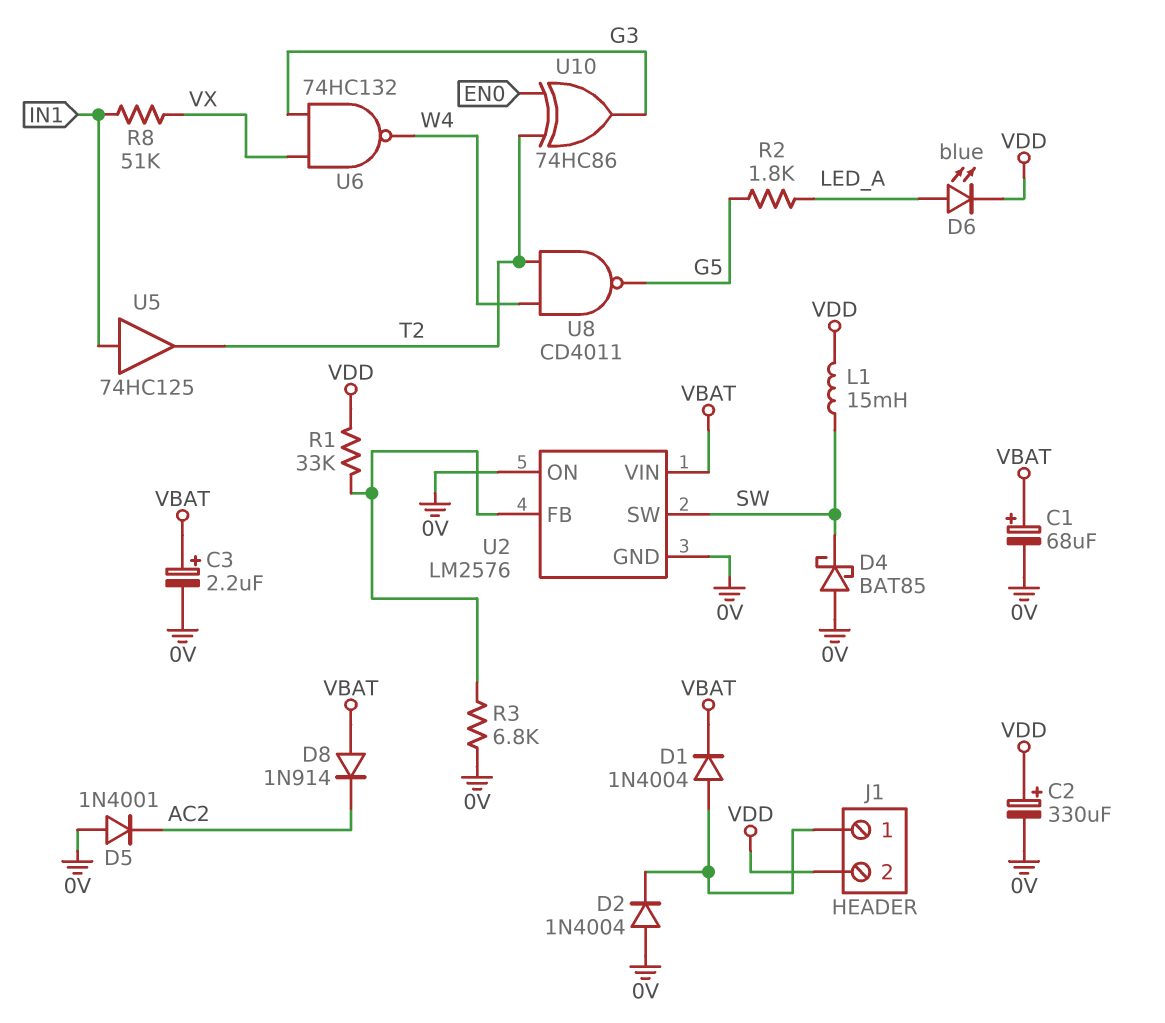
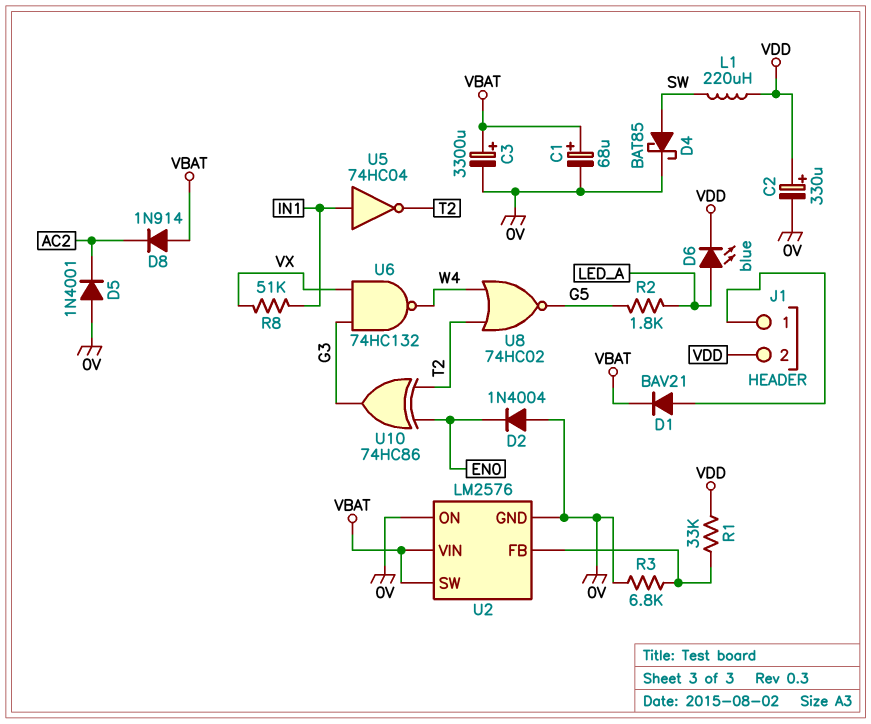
C3: 2.2uF (plus VBAT, minus 0V) -> 3300uF (plus VBAT, minus 0V)
D1: diode 1N4004 (A J1/1, K VBAT) -> diode BAV21 (A J1/1, K VBAT)
D2: diode 1N4004 (A 0V, K J1/1) -> diode 1N4004 (A 0V, K EN0)
D4: schottky BAT85 (A 0V, K SW) -> schottky BAT85 (A SW, K 0V)
L1: 15mH (SW, VDD) -> 220uH (SW, VDD)
U2 pin SW: SW -> VBAT
U5: buffer 74HC125 (in IN1, out T2) -> NOT 74HC04 (in IN1, out T2)
U8: NAND CD4011 (in T2, in W4, out G5) -> NOR 74HC02 (in T2, in W4, out G5)

